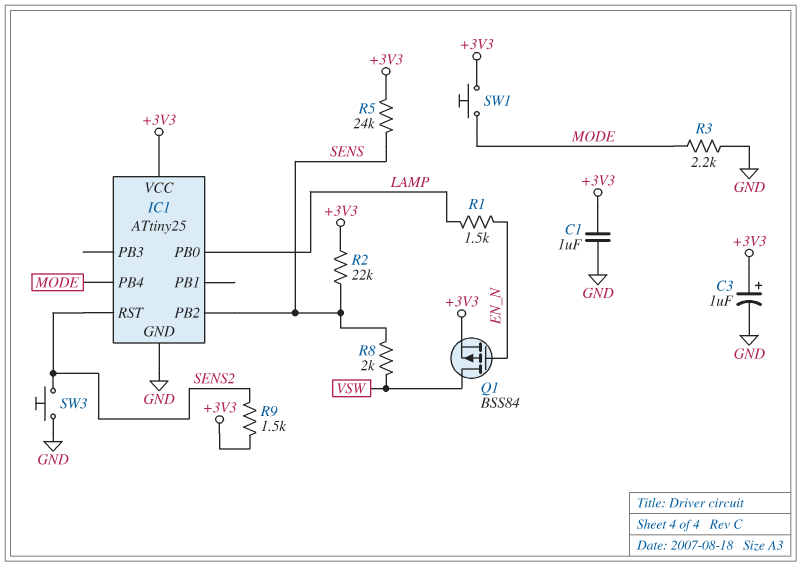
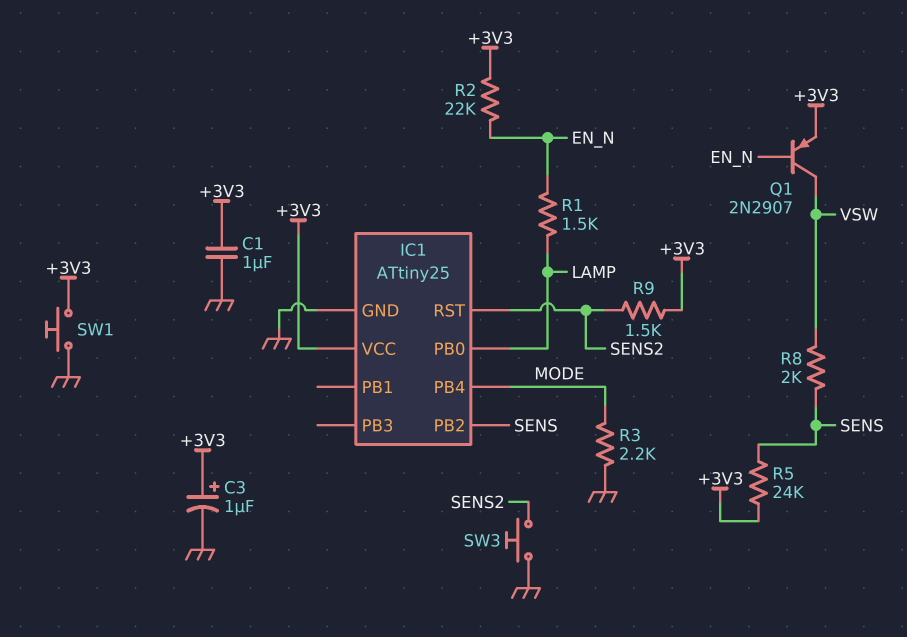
Q1: PMOS BSS84 (G EN_N, D VSW, S +3V3) -> PNP 2N2907 (B EN_N, C VSW, E +3V3)
R2: 22k (+3V3, SENS) -> 22k (+3V3, EN_N)
SW1: button (+3V3, MODE) -> button (+3V3, GND)

